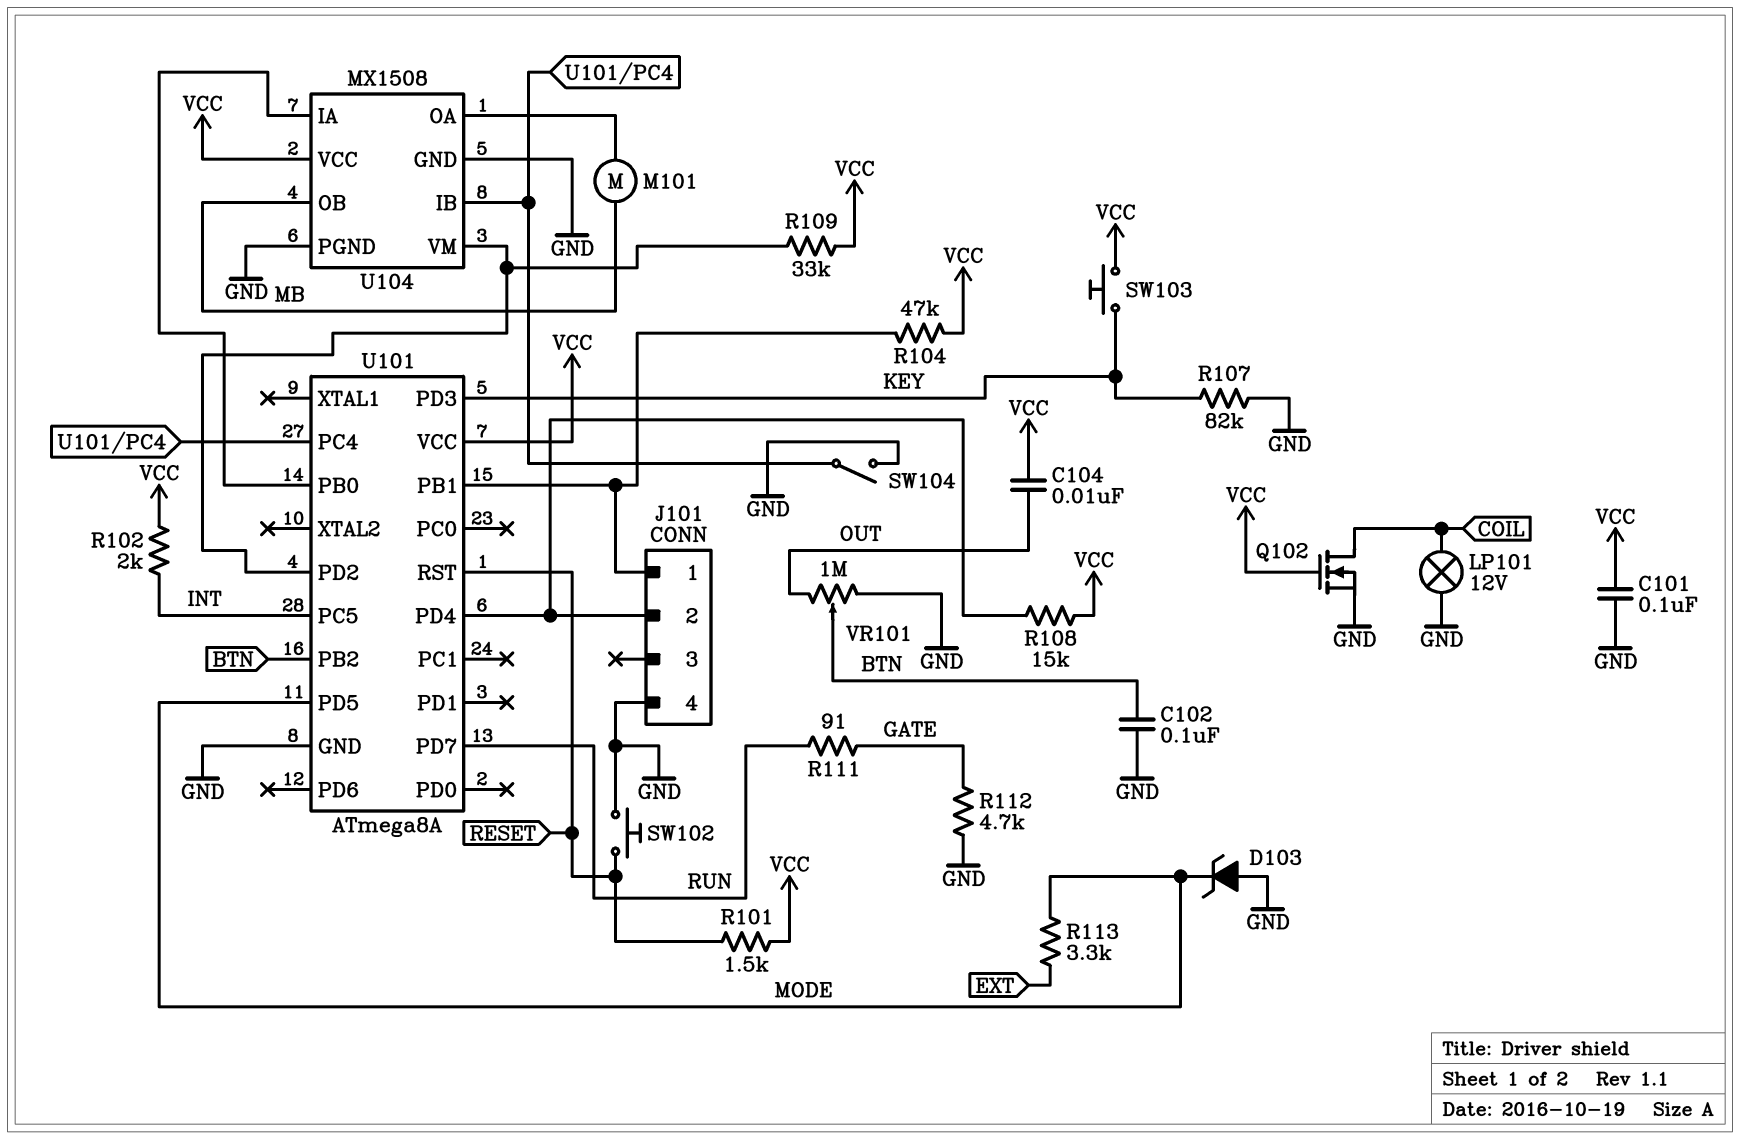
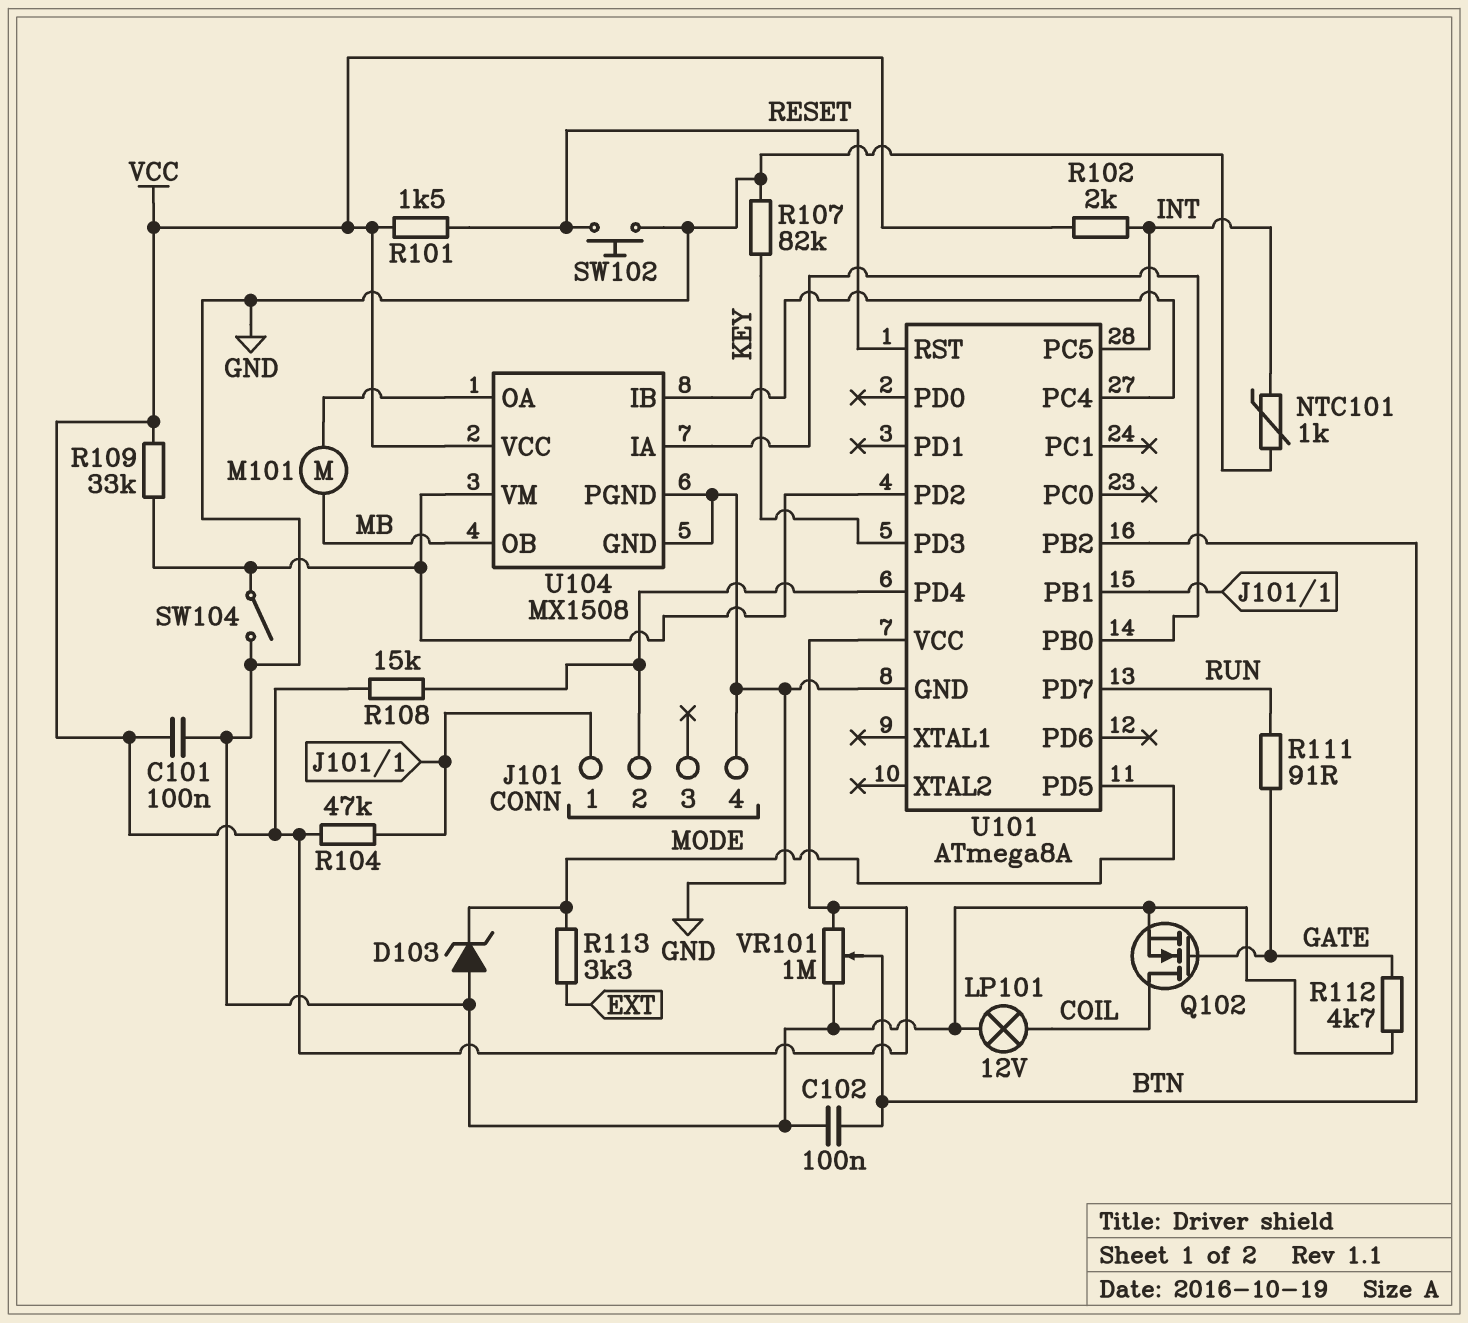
C104: 10nF (OUT, VCC) -> none
NTC101: none -> 1k (GND, INT)
Q102: NMOS (G VCC, D COIL, S GND) -> NMOS (G GATE, D COIL, S GND)
SW103: button (KEY, VCC) -> none
SW104: switch (GND, U101/PC4) -> switch (GND, U101/PD2)
VR101: 1M (GND, OUT, wiper BTN) -> 1M (GND, VCC, wiper BTN)

